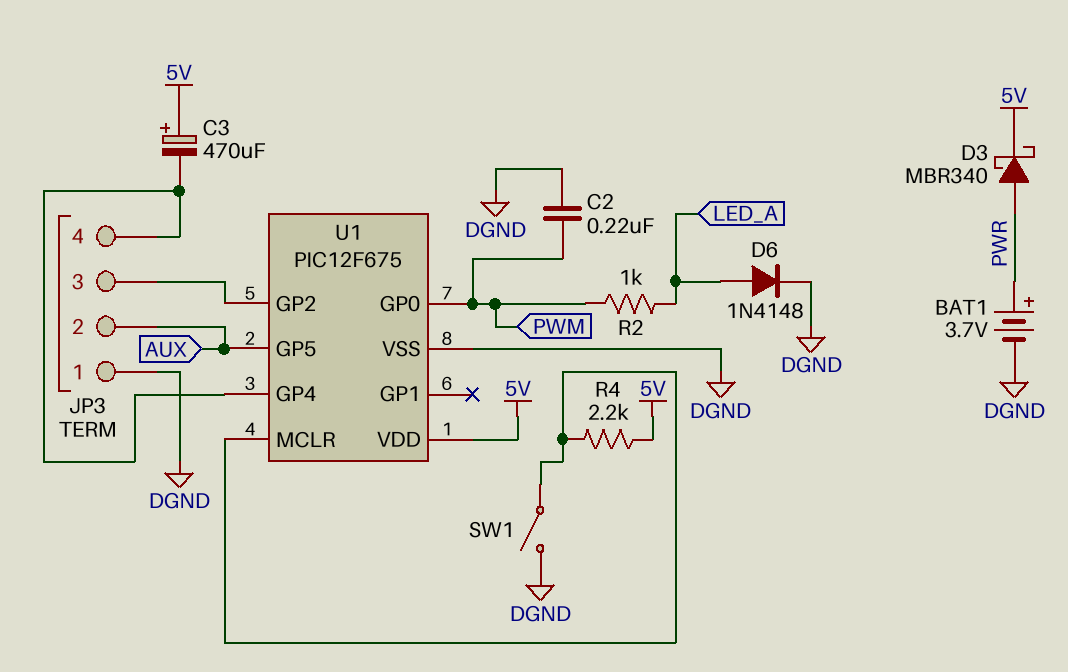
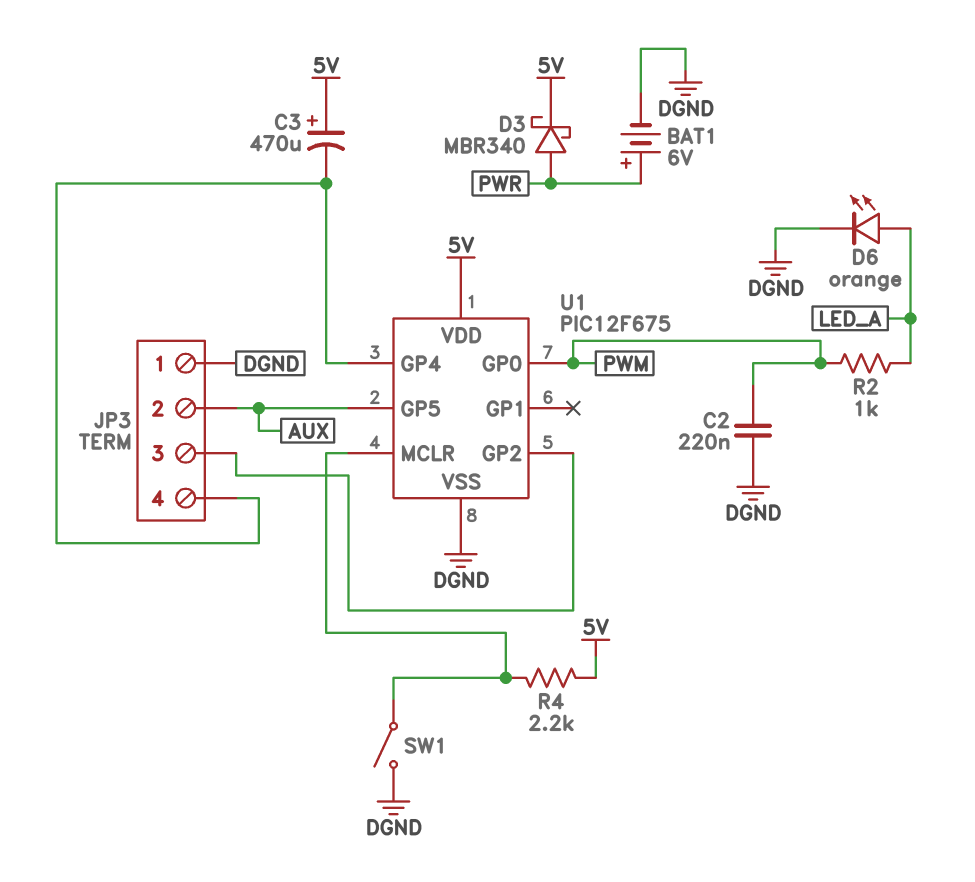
BAT1: 3.7V (plus PWR, minus DGND) -> 6V (plus PWR, minus DGND)
D6: diode 1N4148 (A LED_A, K DGND) -> LED orange (A LED_A, K DGND)

